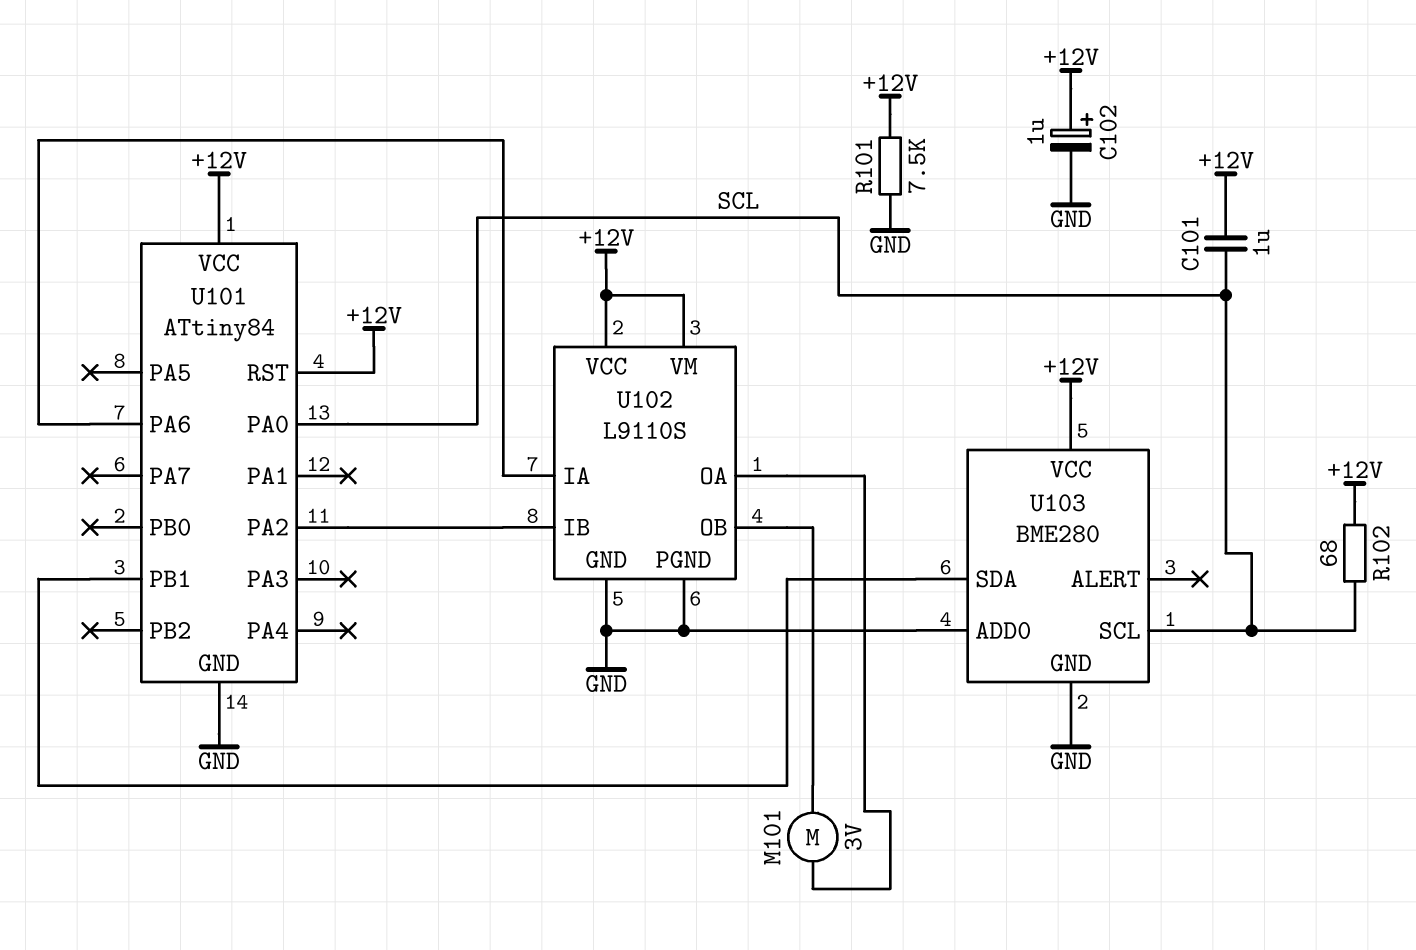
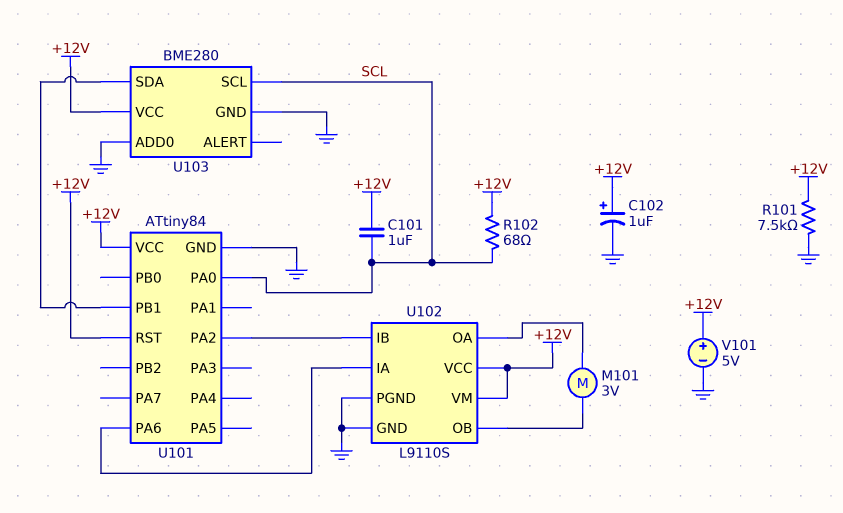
V101: none -> 5V (plus +12V, minus GND)

